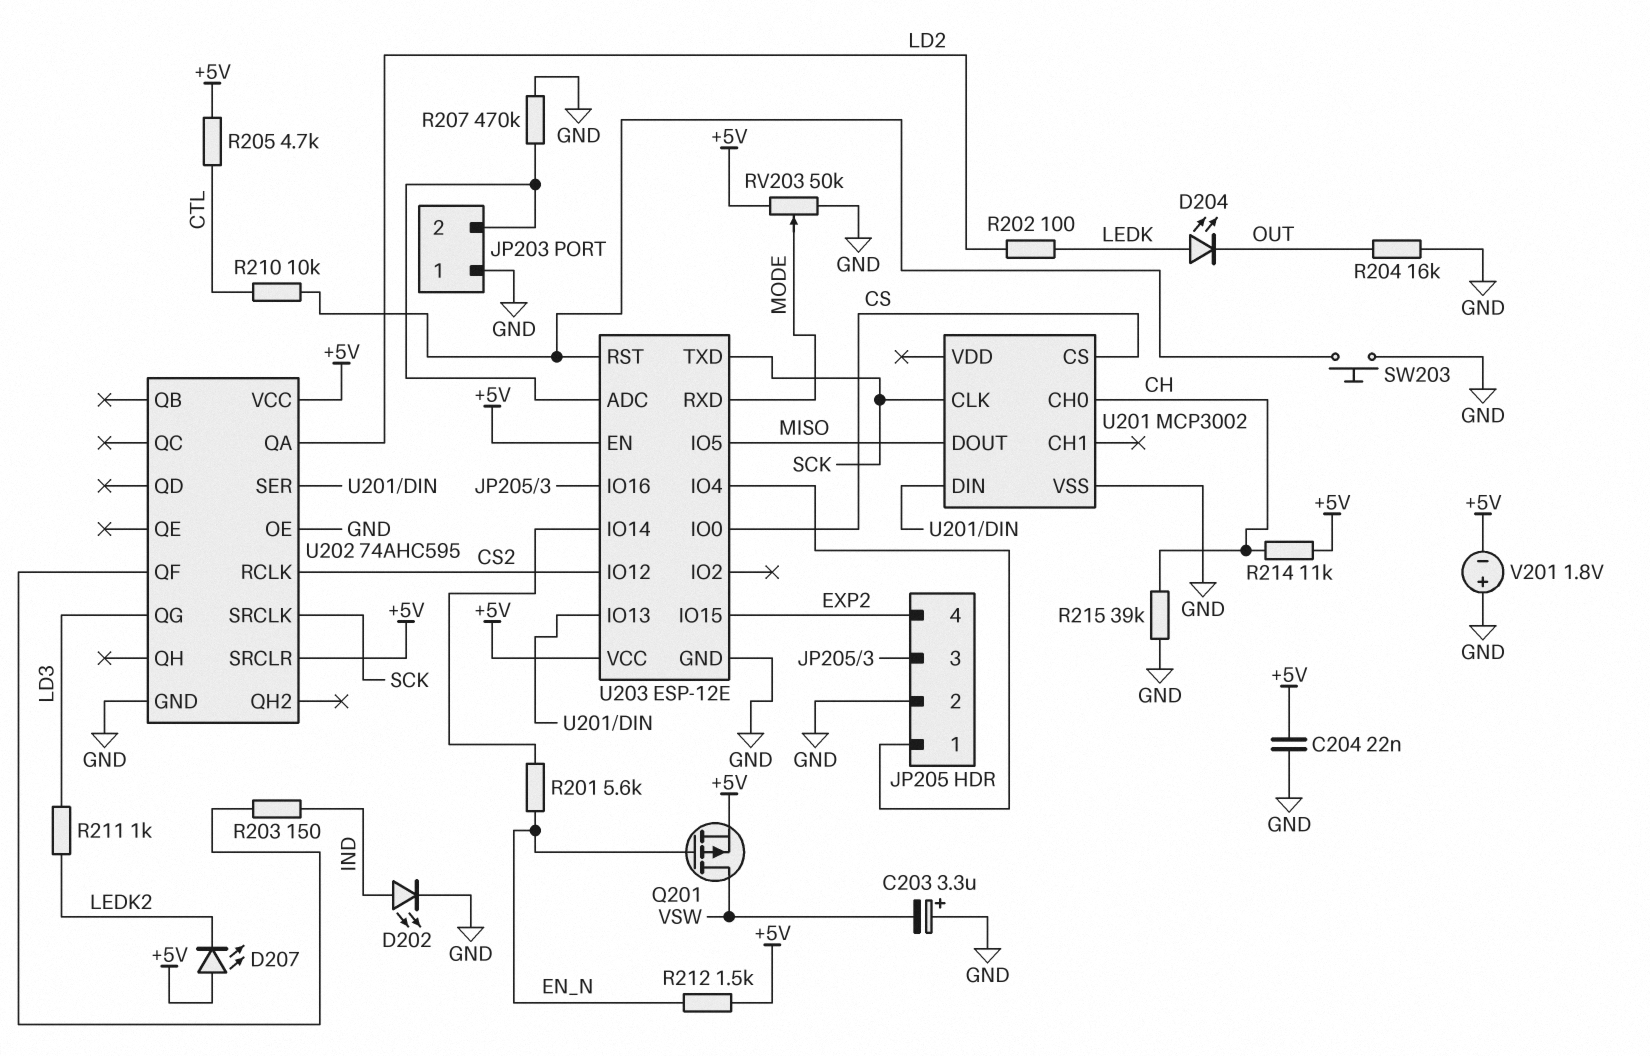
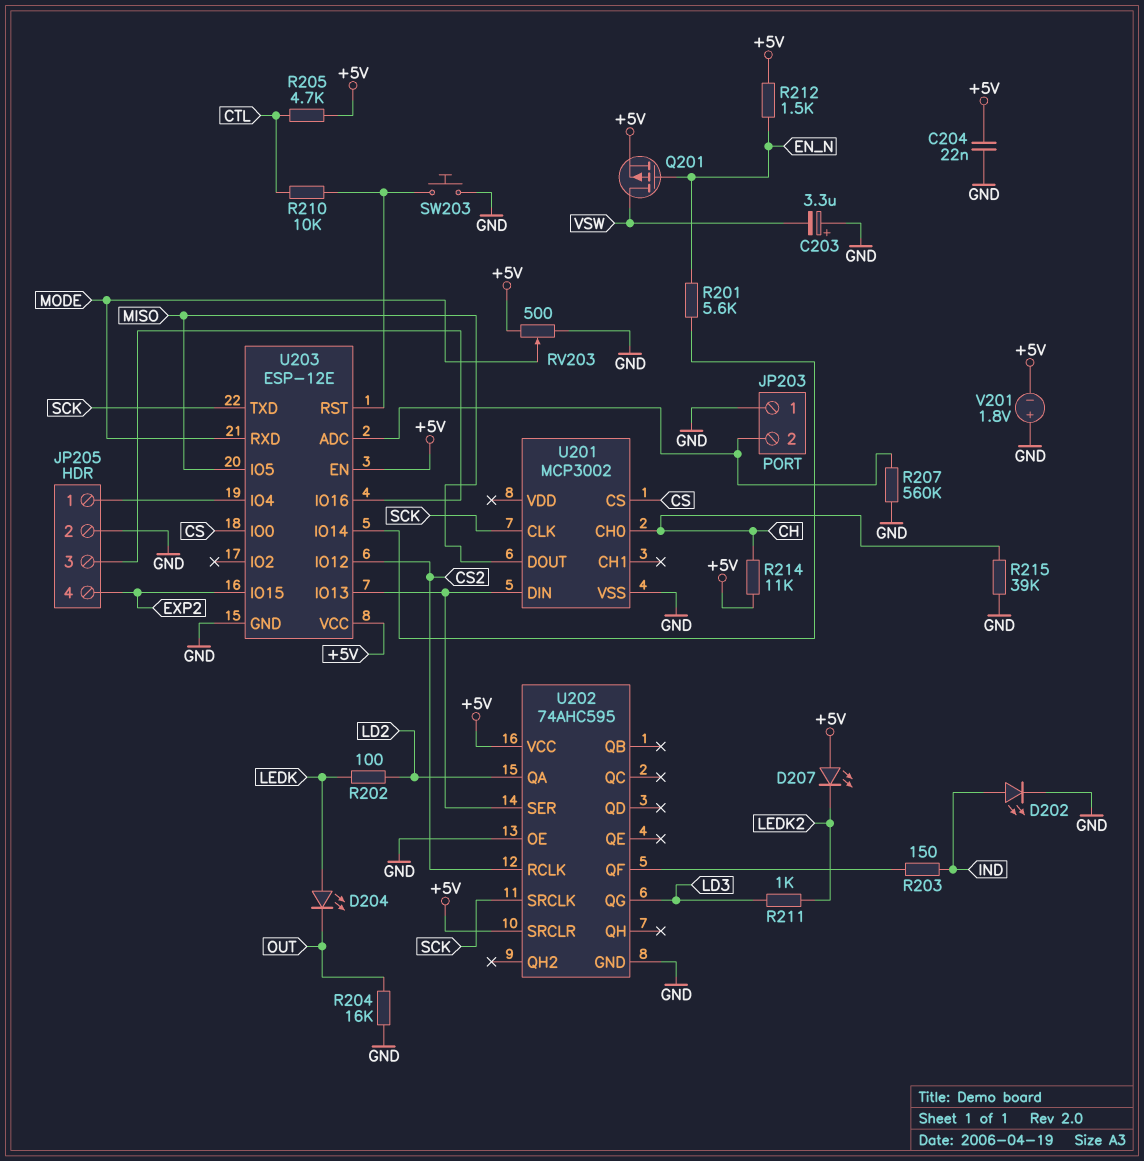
R207: 470k (GND, JP203/2) -> 560k (GND, JP203/2)
RV203: 50k (+5V, GND, wiper MODE) -> 500 (+5V, GND, wiper MODE)

